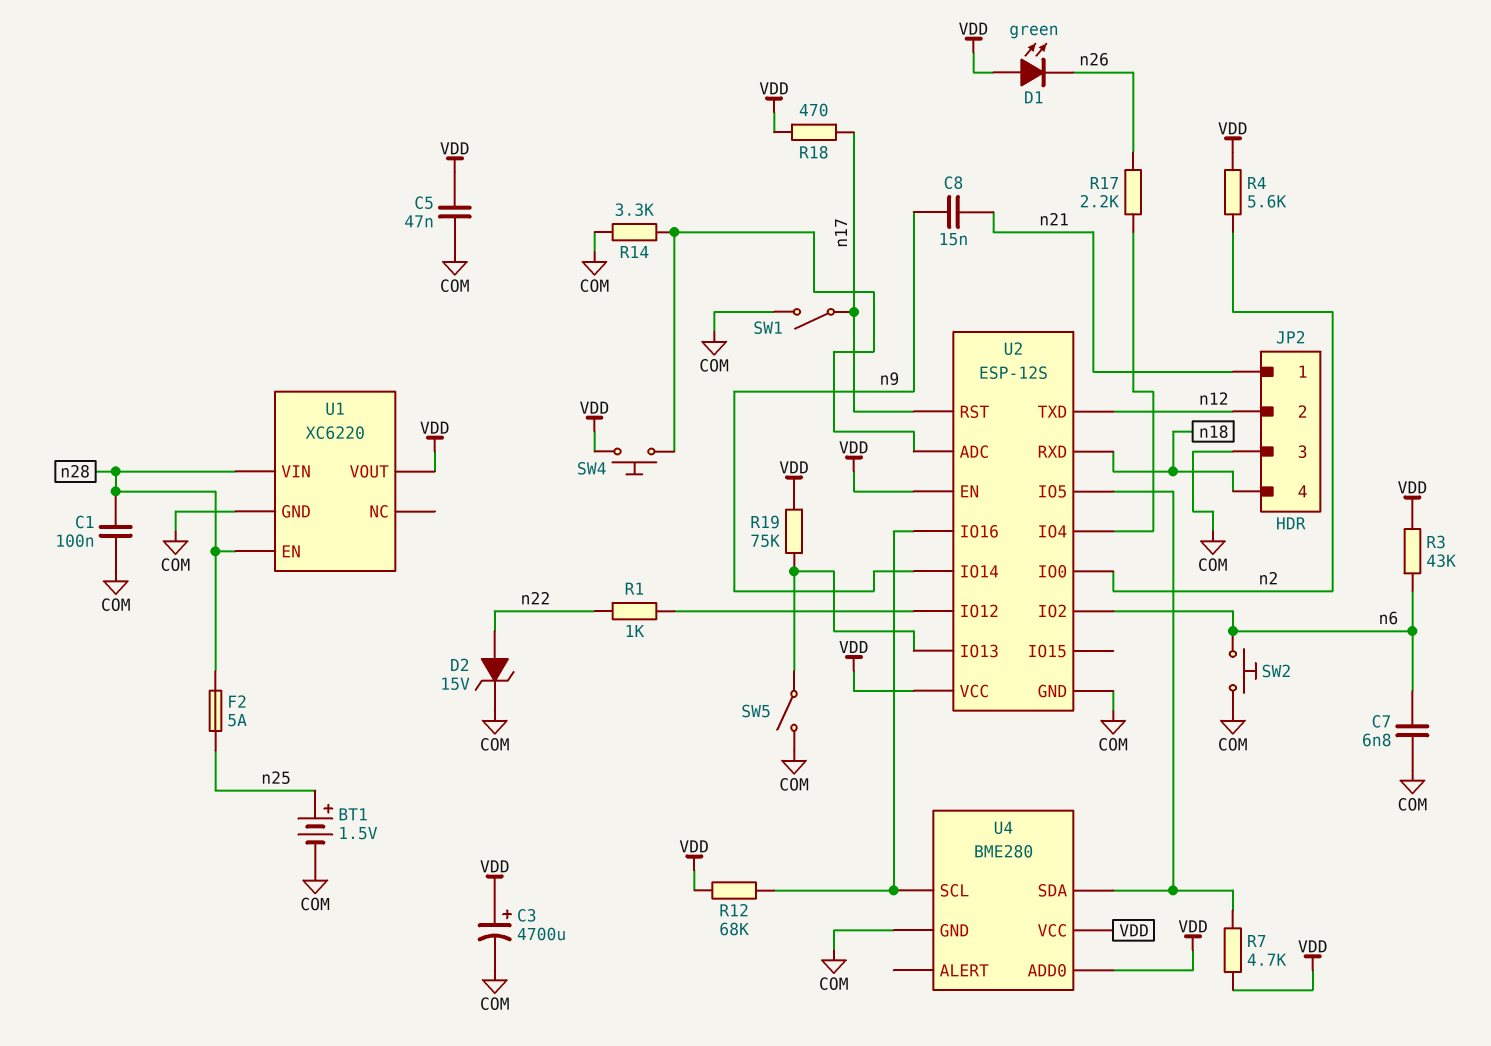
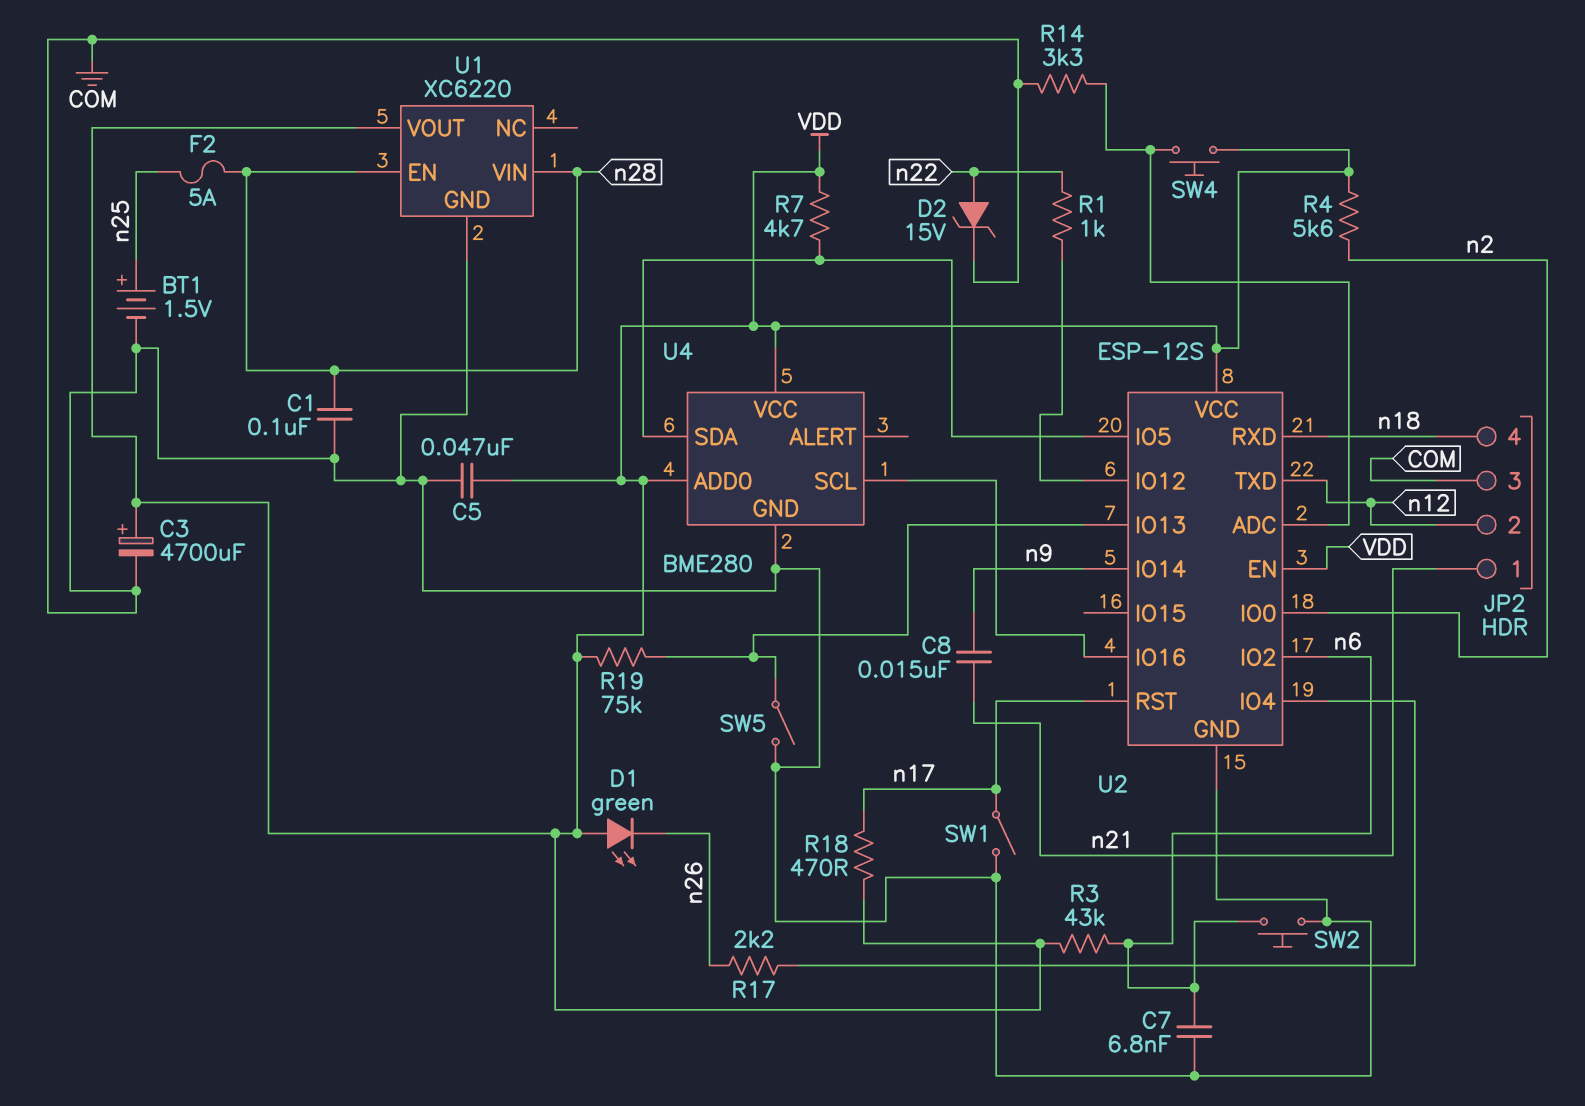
R12: 68k (U2/IO16, VDD) -> none

